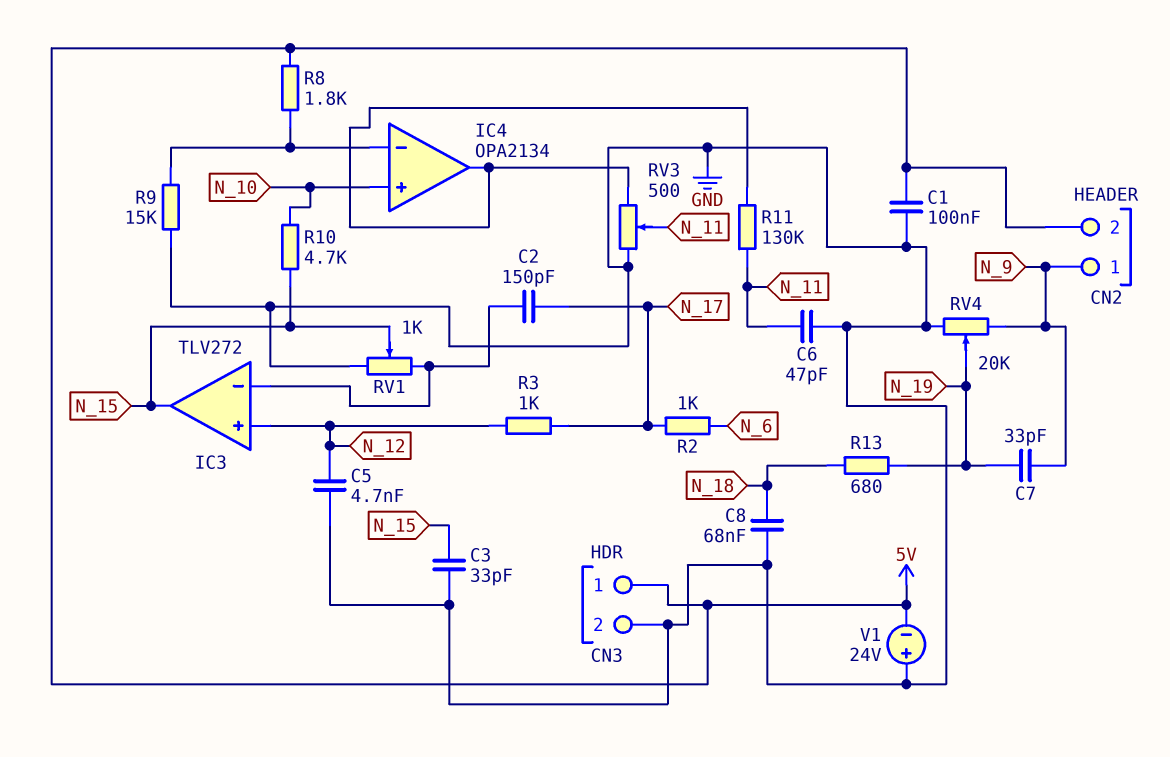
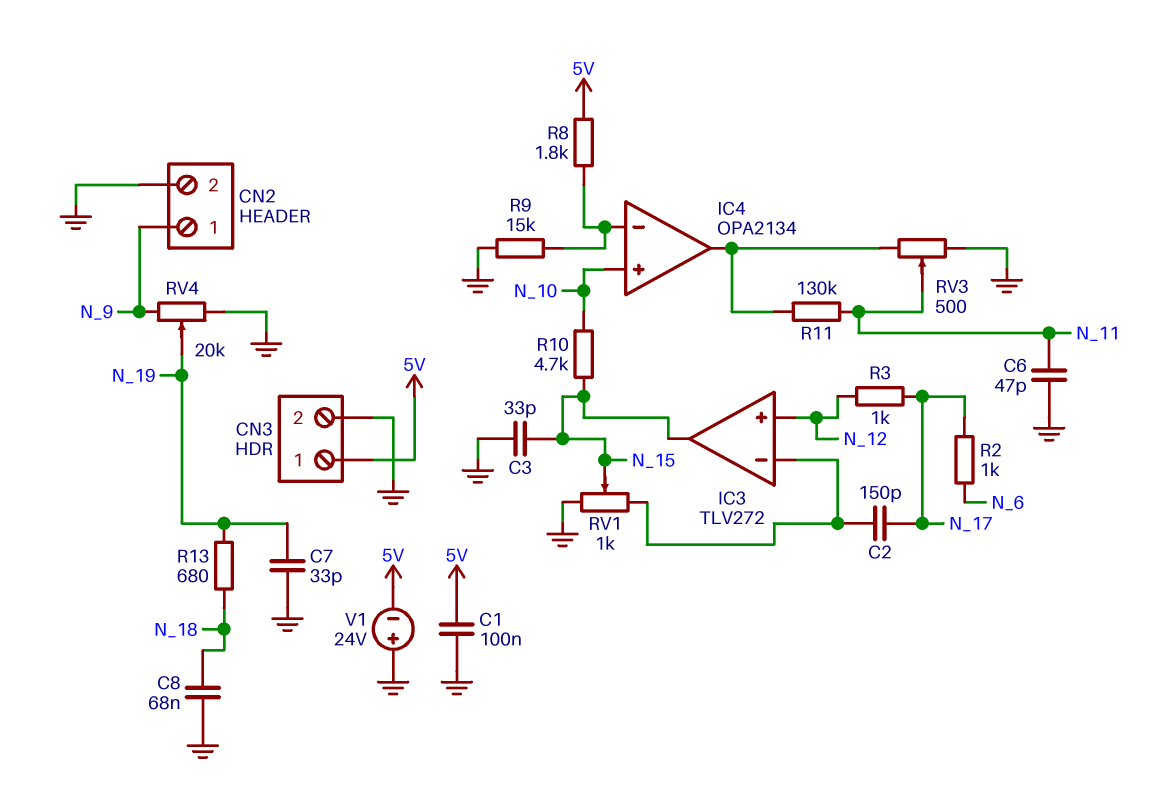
C5: 4.7nF (GND, N_12) -> none
C7: 33pF (N_9, N_19) -> 33pF (GND, N_19)
CN2 pin 2: 5V -> GND

